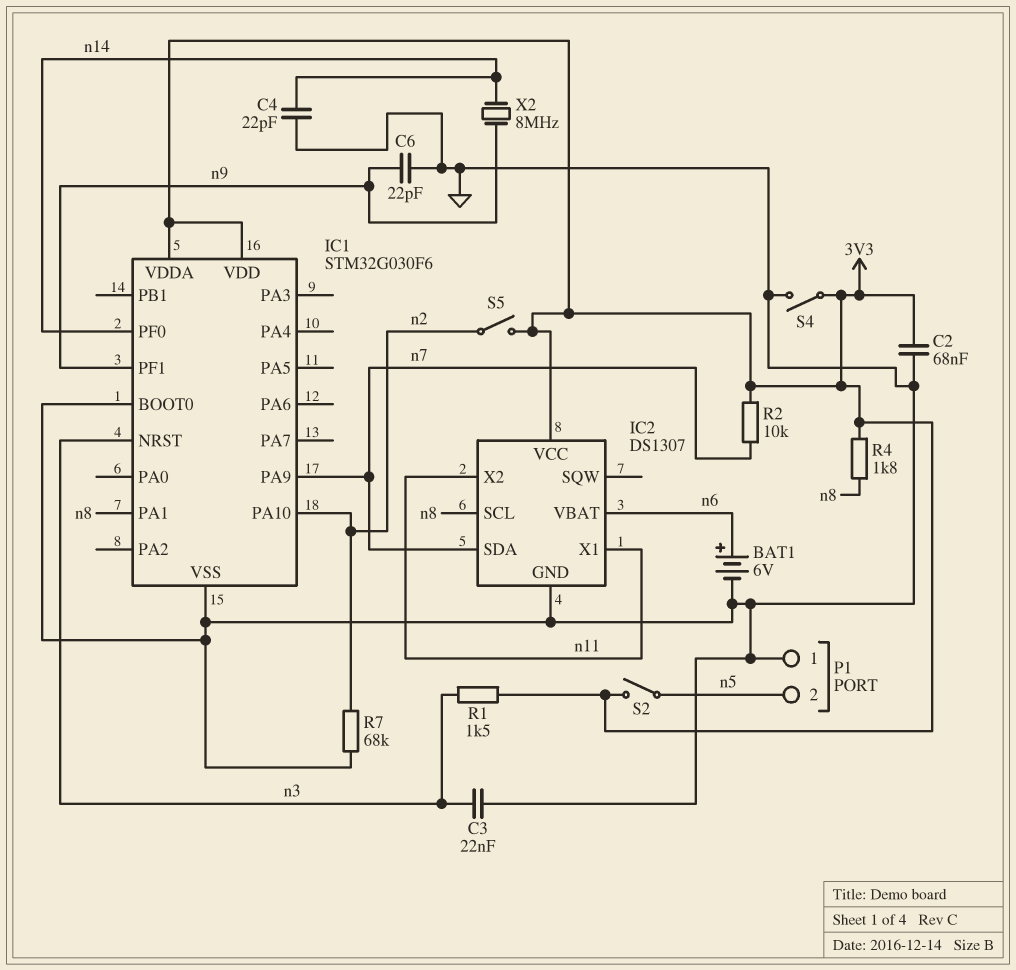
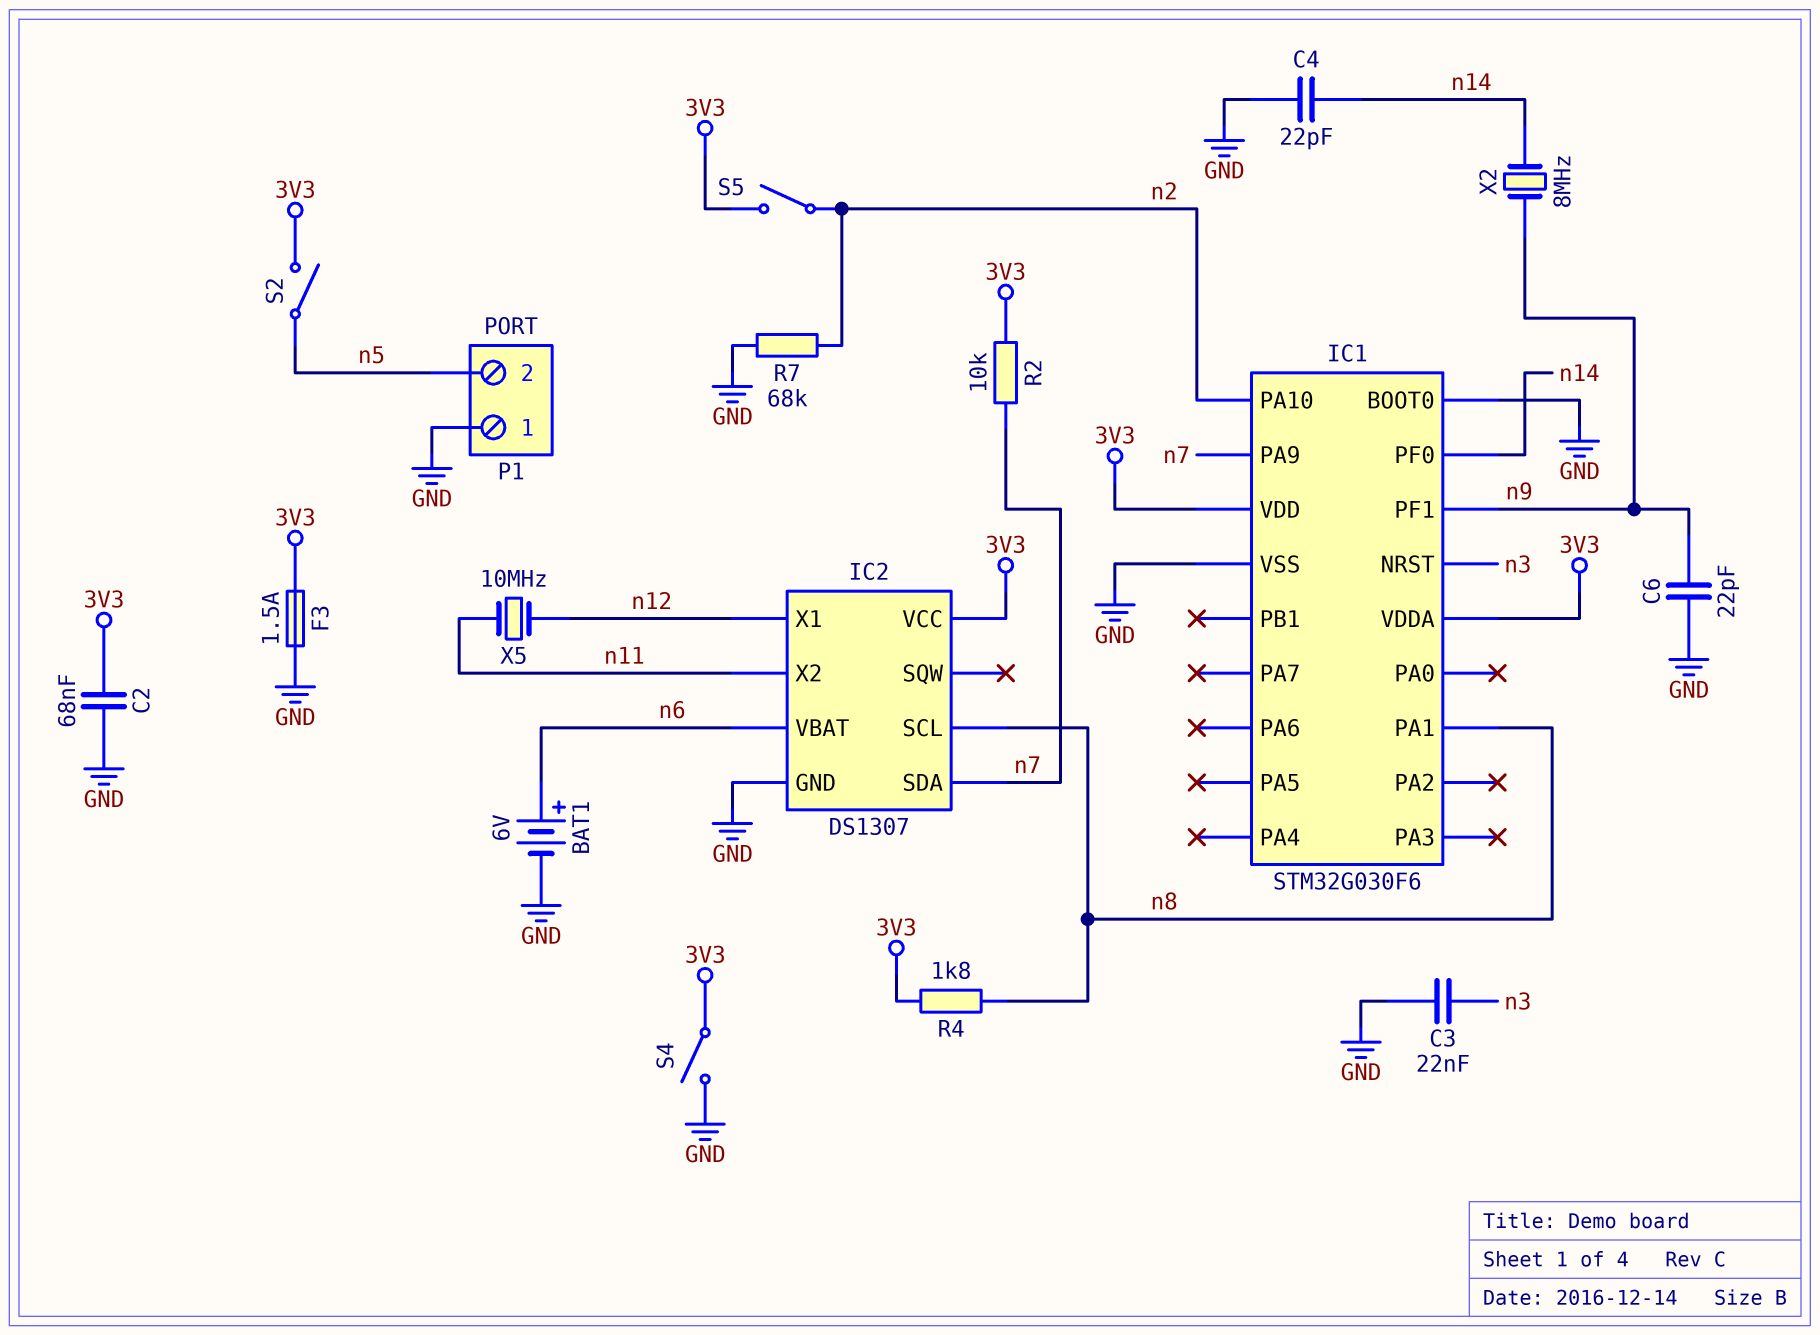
F3: none -> 1.5A (3V3, GND)
IC2 pin X1: n11 -> n12
R1: 1.5k (3V3, n3) -> none
X5: none -> 10MHz (n11, n12)

